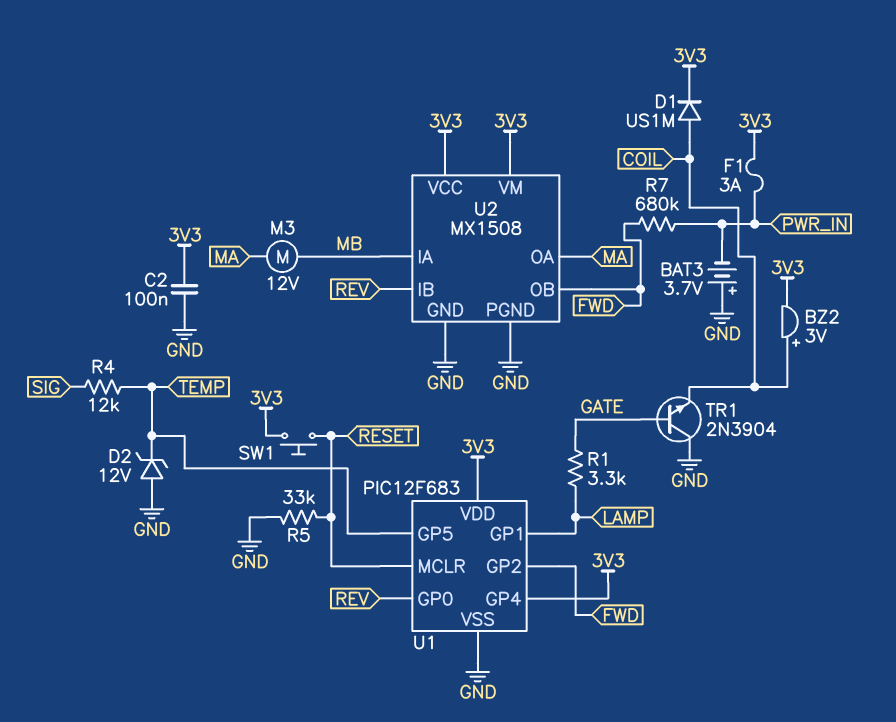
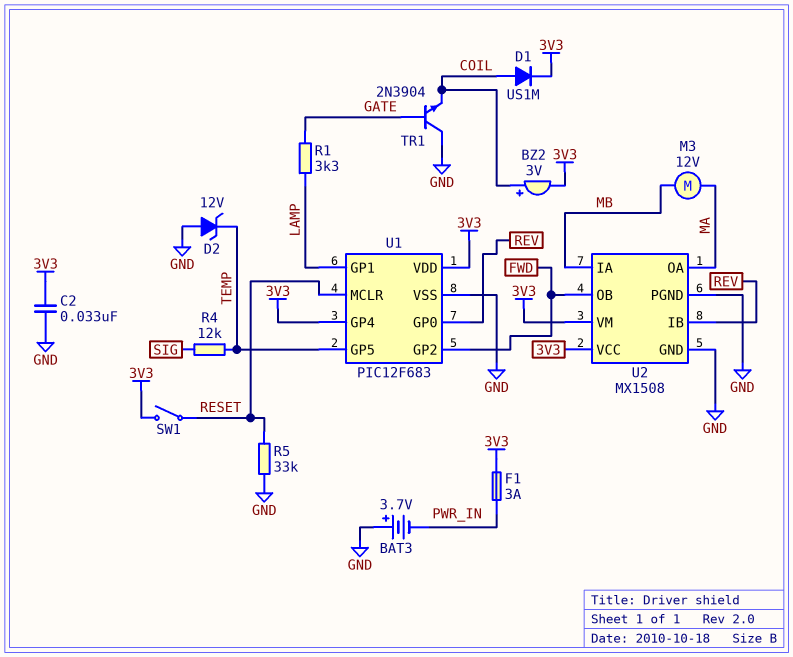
C2: 100nF (3V3, GND) -> 33nF (3V3, GND)
R7: 680k (FWD, PWR_IN) -> none
SW1: button (3V3, RESET) -> switch (3V3, RESET)

